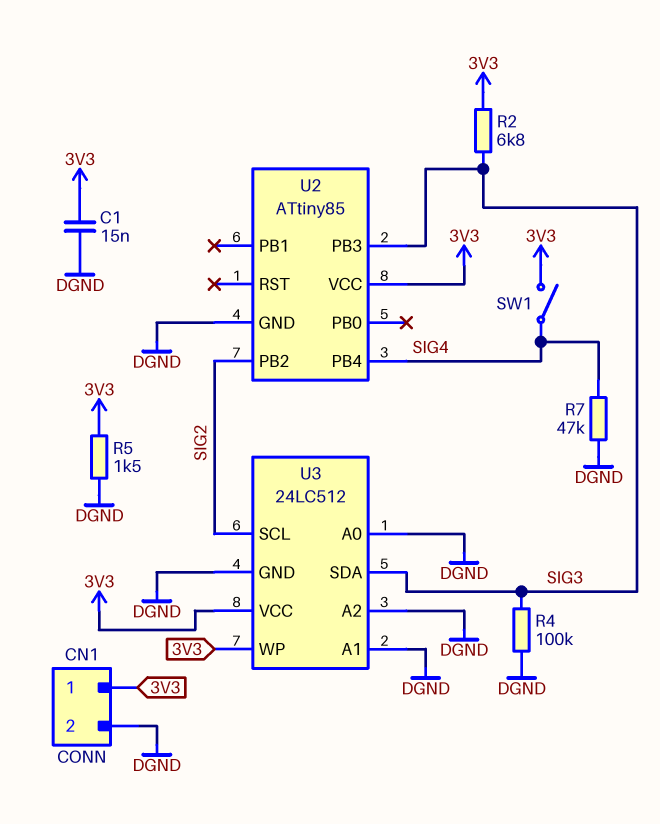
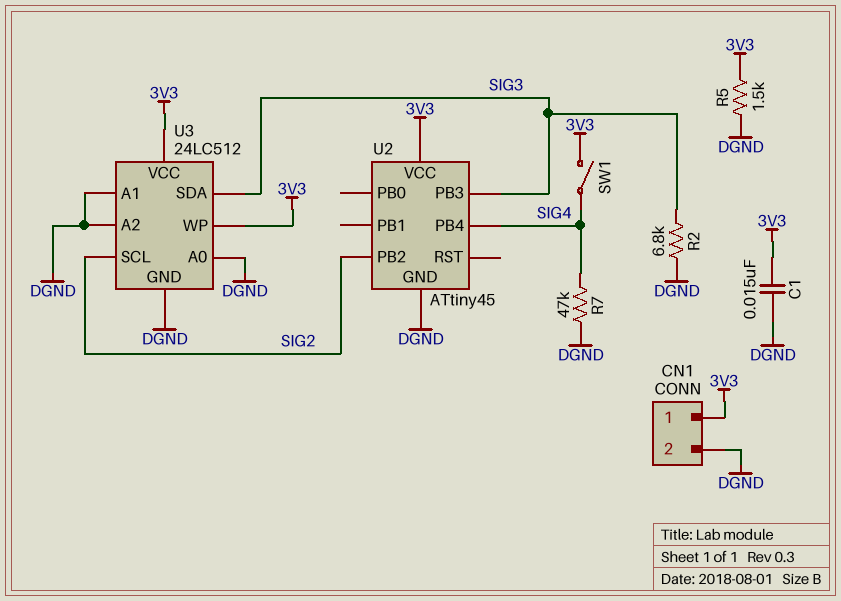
R2: 6.8k (3V3, SIG3) -> 6.8k (DGND, SIG3)
R4: 100k (DGND, SIG3) -> none
U2: ATtiny85 -> ATtiny45

